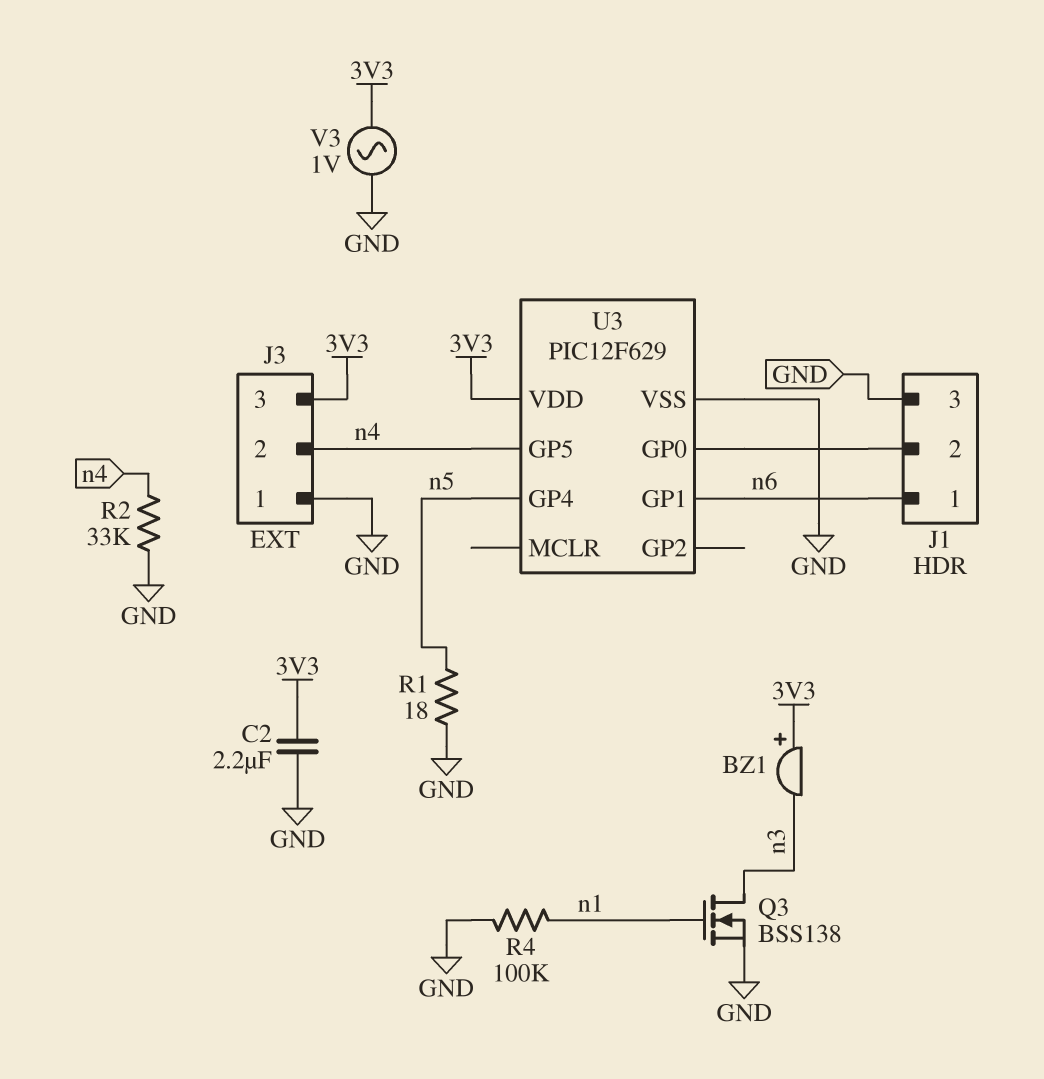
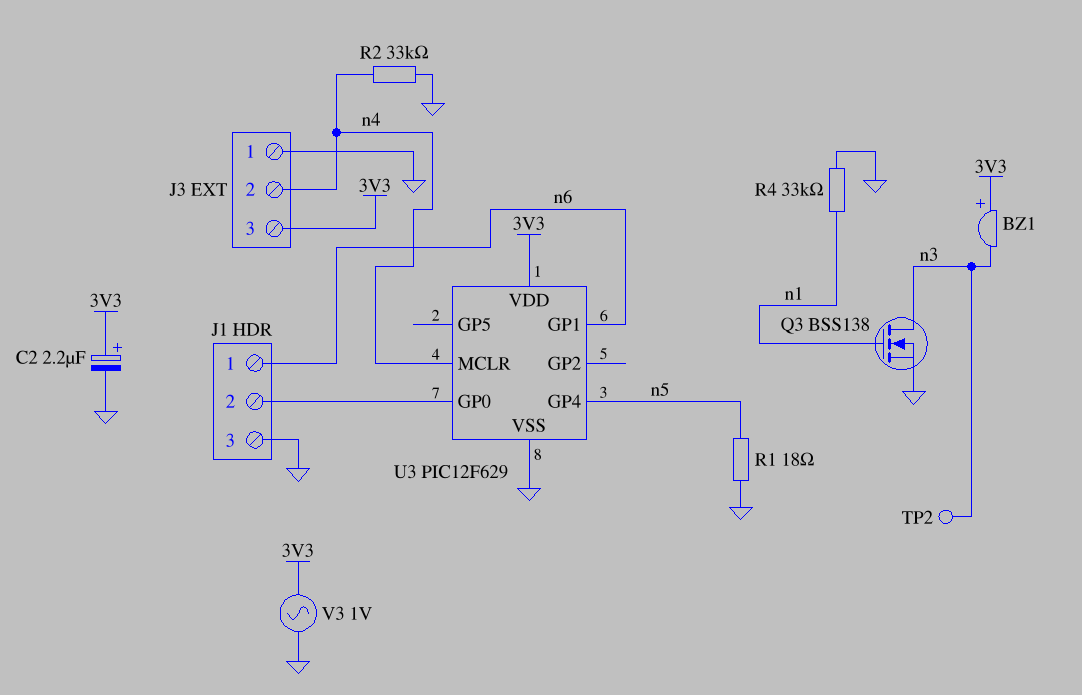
C2: 2.2uF (3V3, GND) -> 2.2uF (plus 3V3, minus GND)
R4: 100k (GND, n1) -> 33k (GND, n1)
TP2: none -> test point (n3)
U3 pin GP5: n4 -> none
U3 pin MCLR: none -> n4

